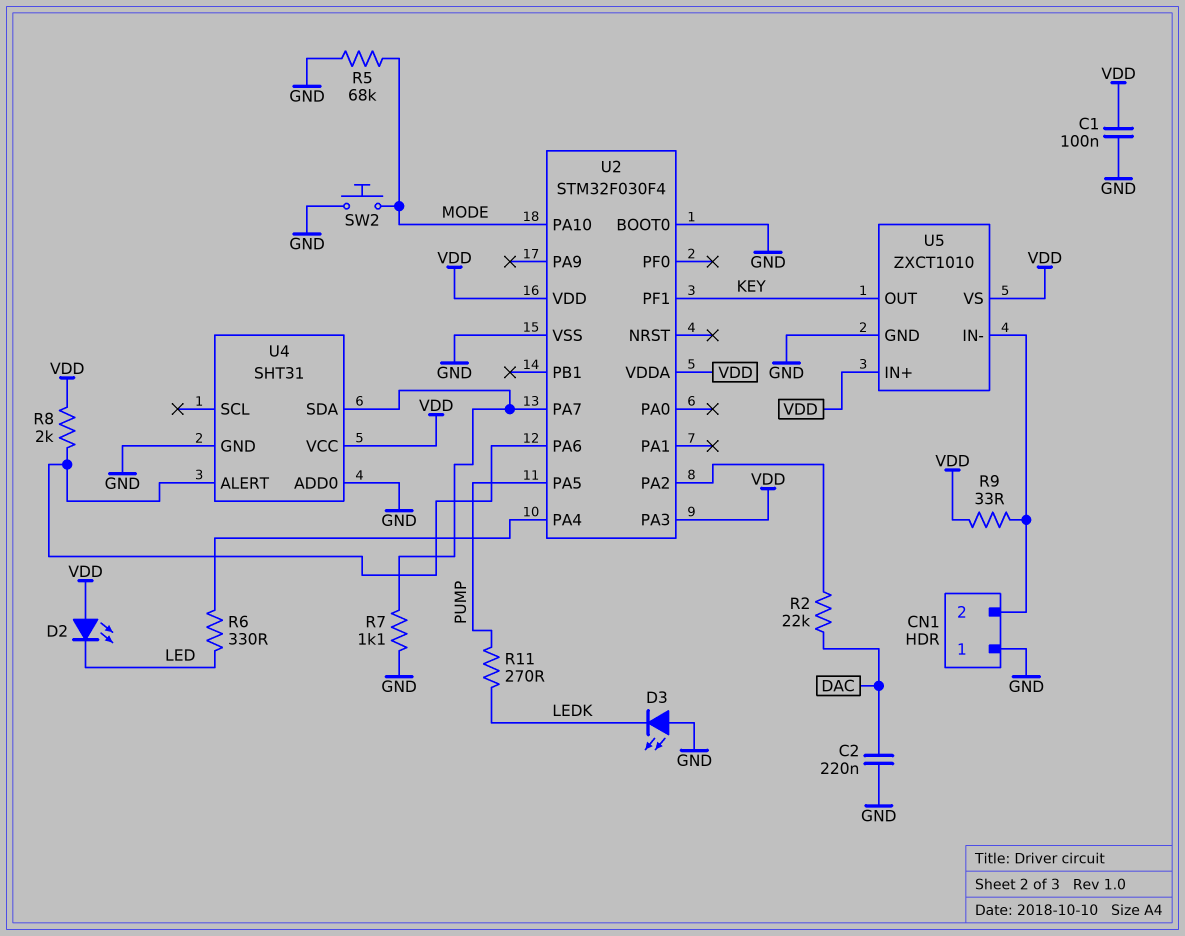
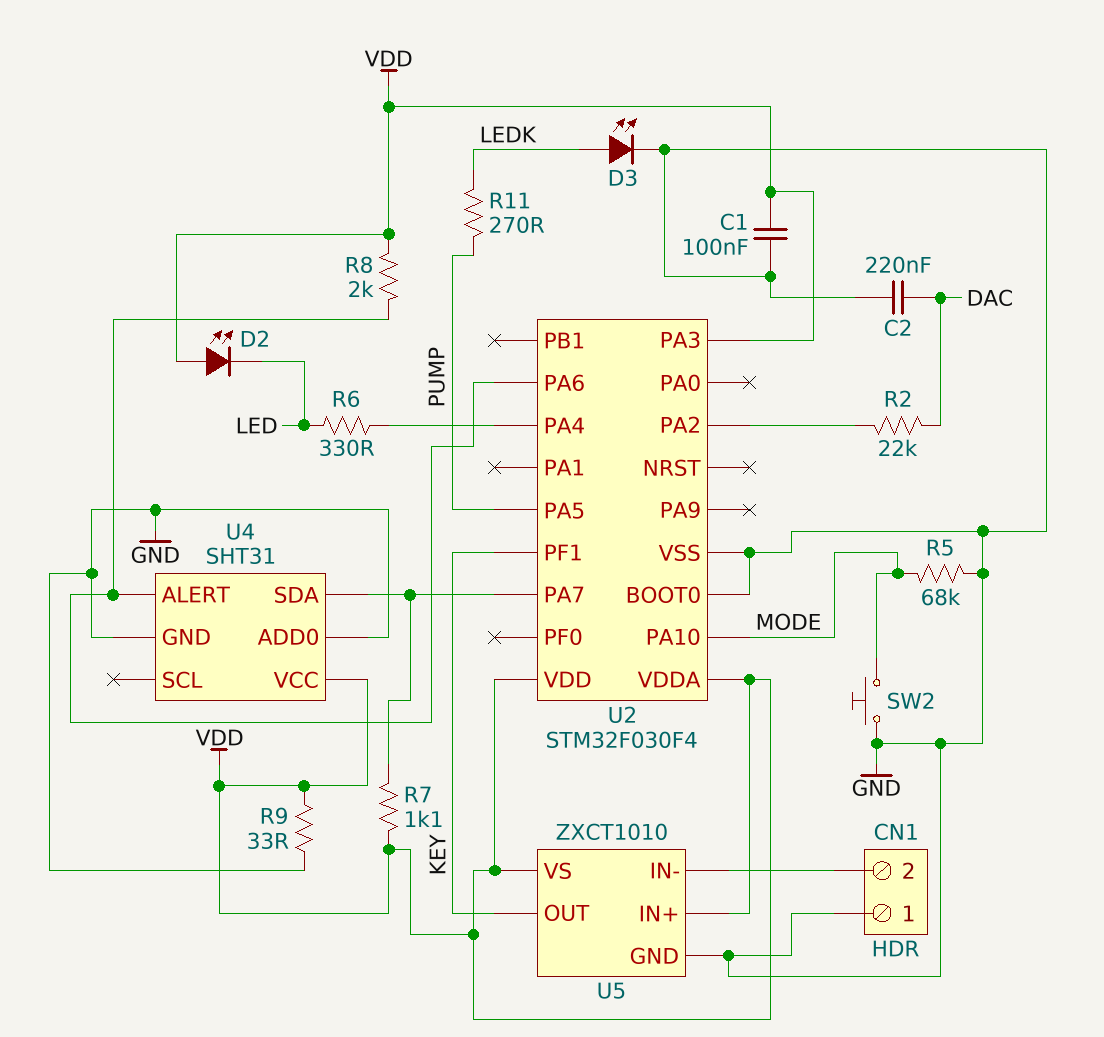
D3: LED (A GND, K LEDK) -> LED (A LEDK, K GND)
R7: 1.1k (GND, U2/PA7) -> 1.1k (U2/PA7, VDD)
R9: 33 (CN1/2, VDD) -> 33 (GND, VDD)

